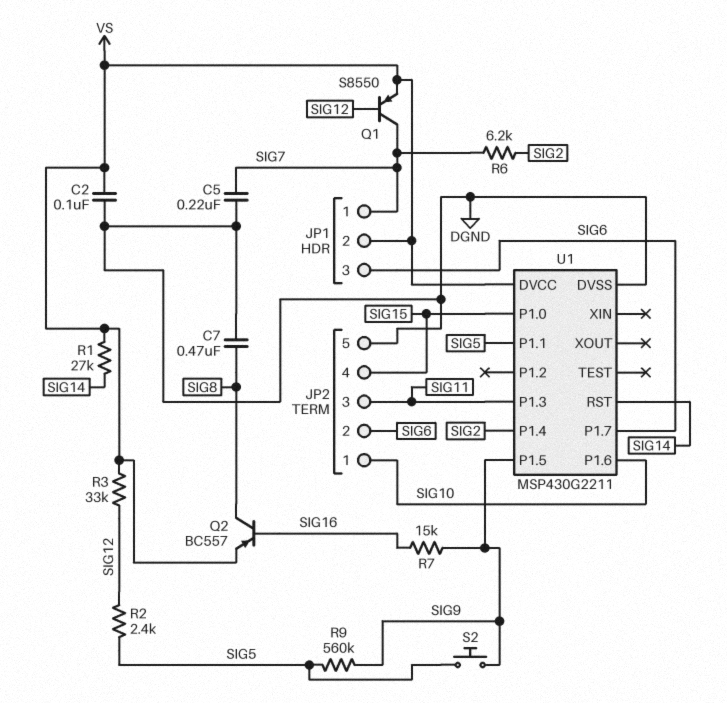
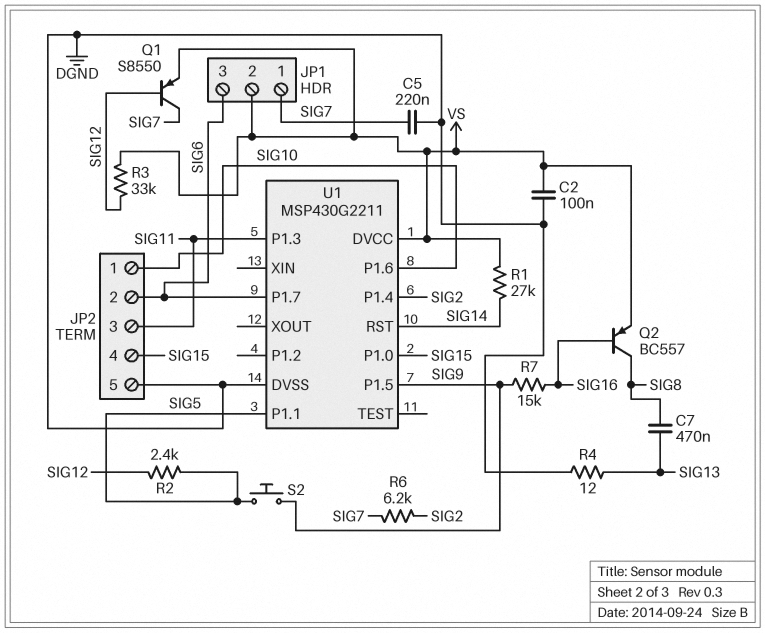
C7: 470nF (DGND, SIG8) -> 470nF (SIG8, SIG13)
R4: none -> 12 (DGND, SIG13)
R9: 560k (SIG5, SIG9) -> none

